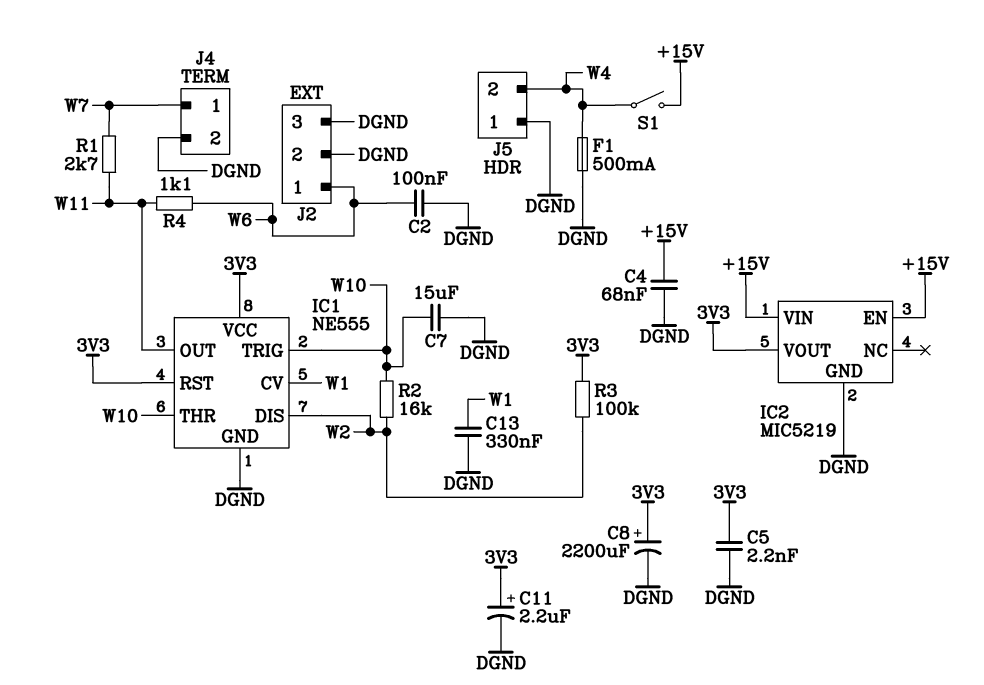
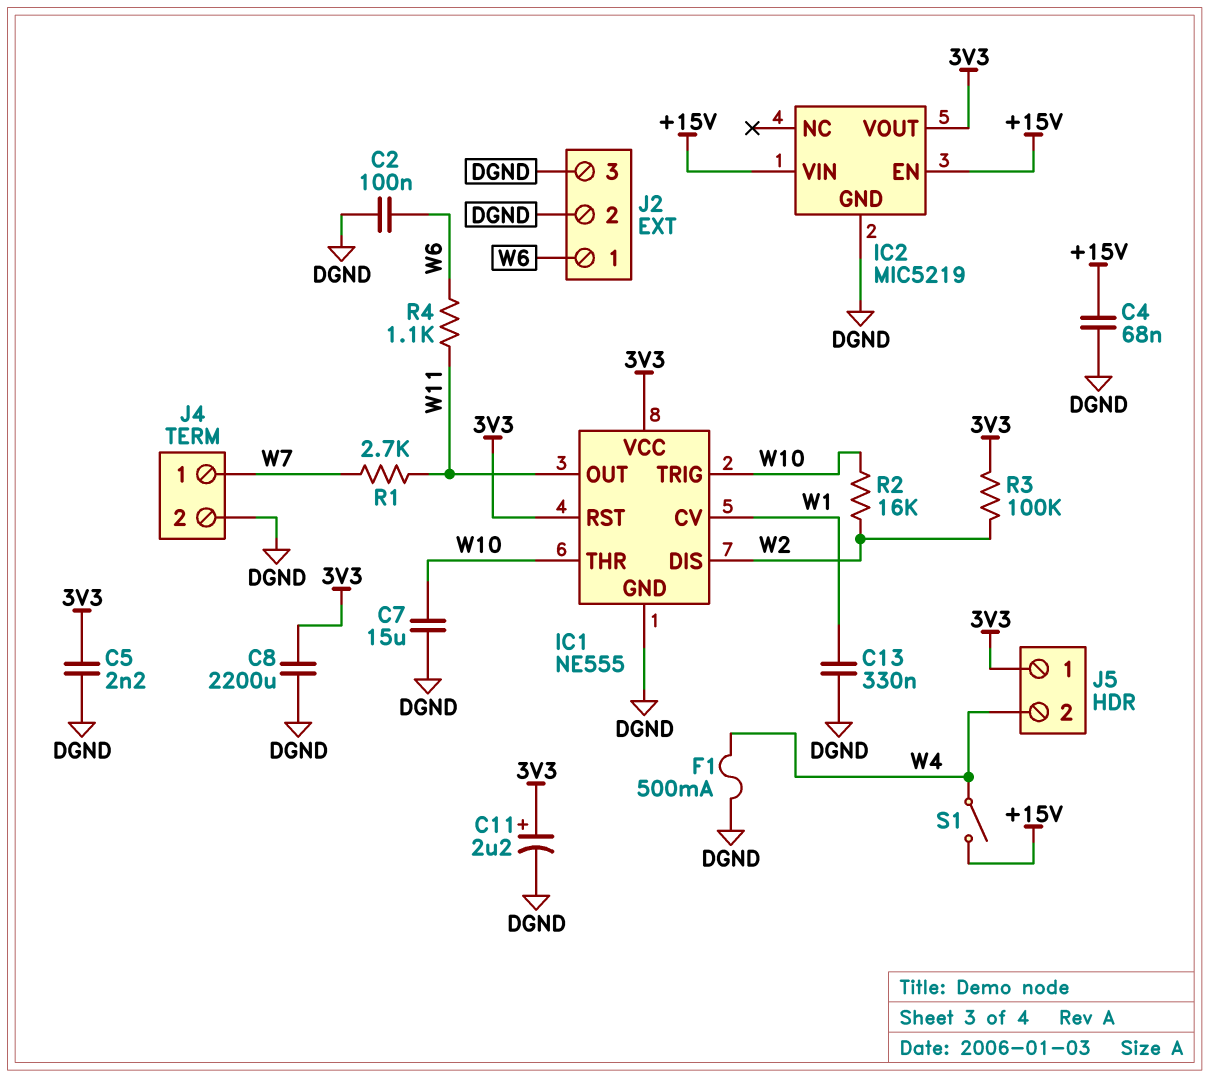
C8: 2200uF (plus 3V3, minus DGND) -> 2200uF (3V3, DGND)
J5 pin 1: DGND -> 3V3

